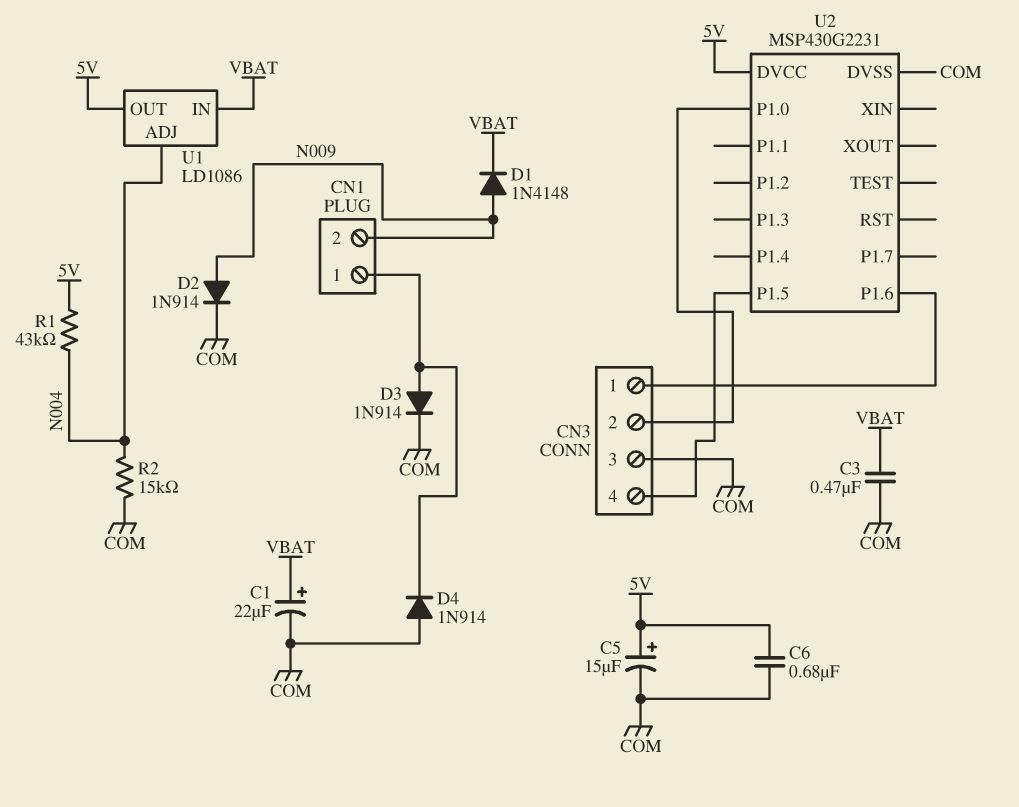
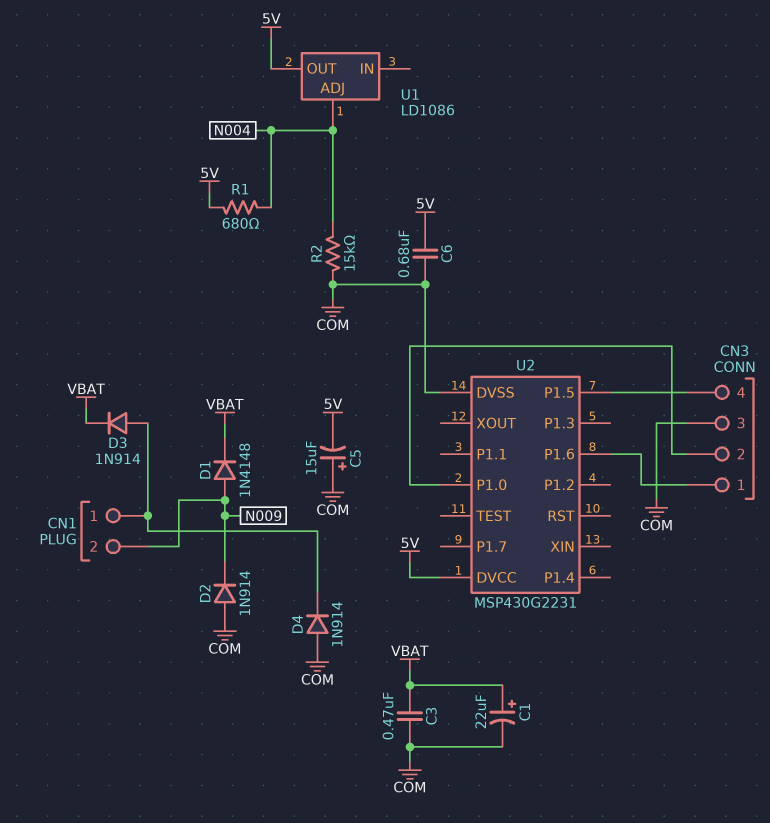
C5: 15uF (plus 5V, minus COM) -> 15uF (plus COM, minus 5V)
D2: diode 1N914 (A N009, K COM) -> diode 1N914 (A COM, K N009)
D3: diode 1N914 (A CN1/1, K COM) -> diode 1N914 (A CN1/1, K VBAT)
R1: 43k (5V, N004) -> 680 (5V, N004)
U1 pin IN: VBAT -> none

